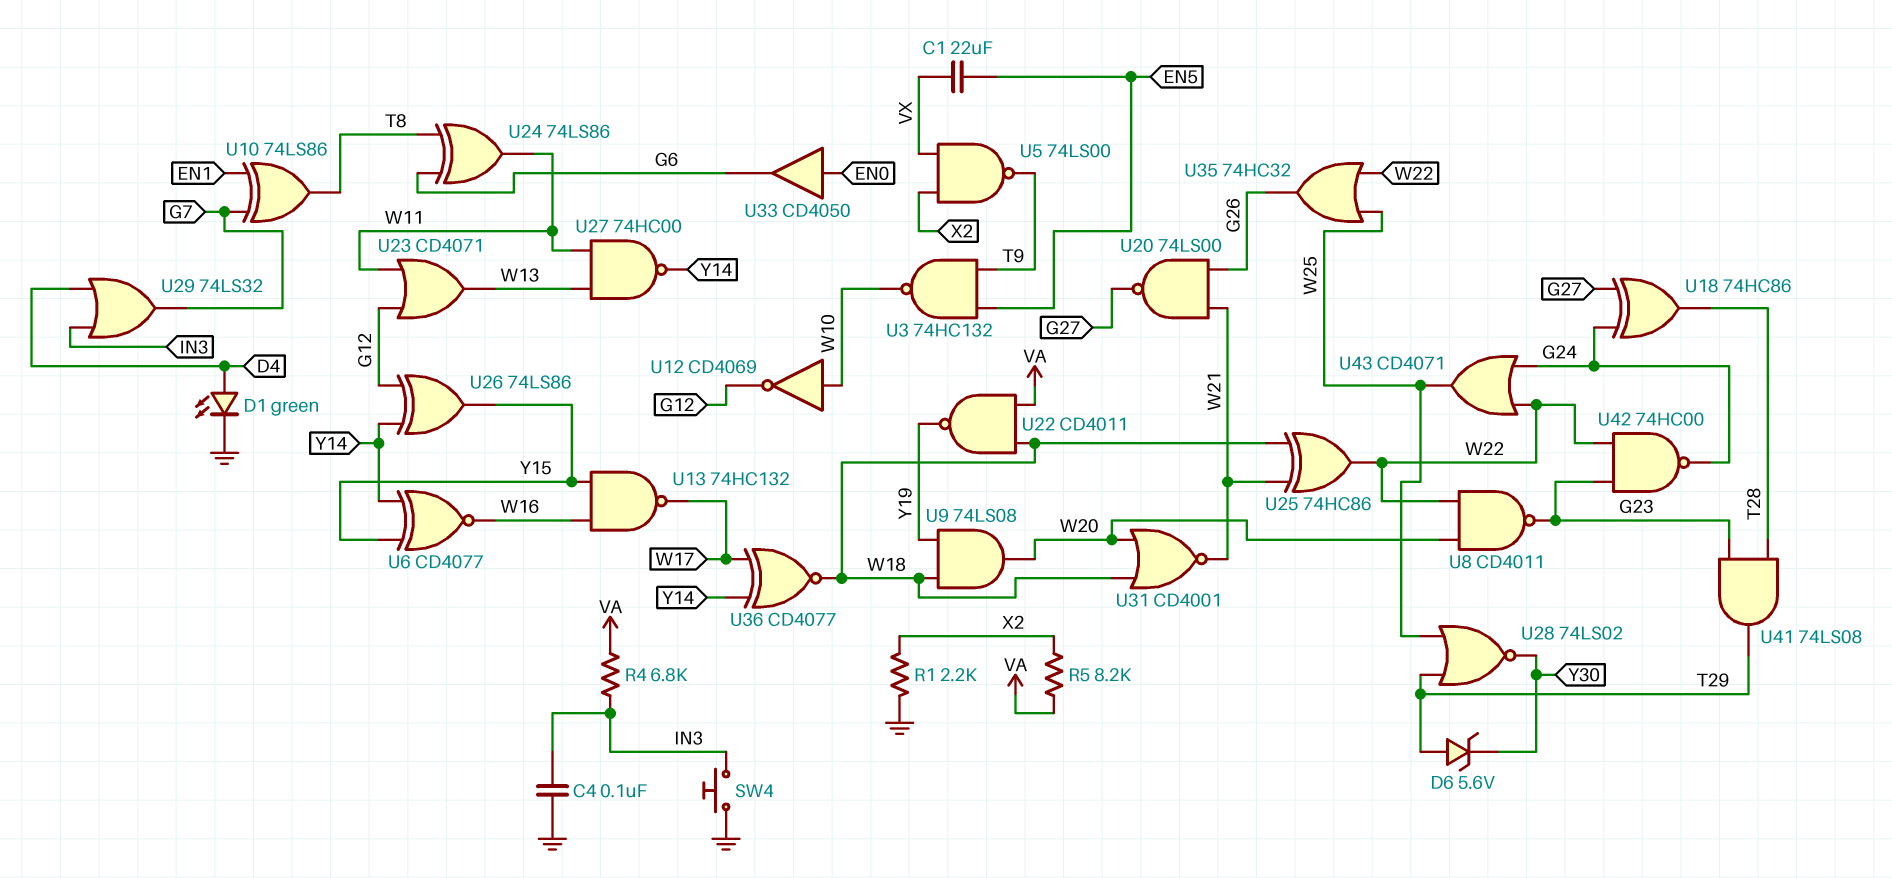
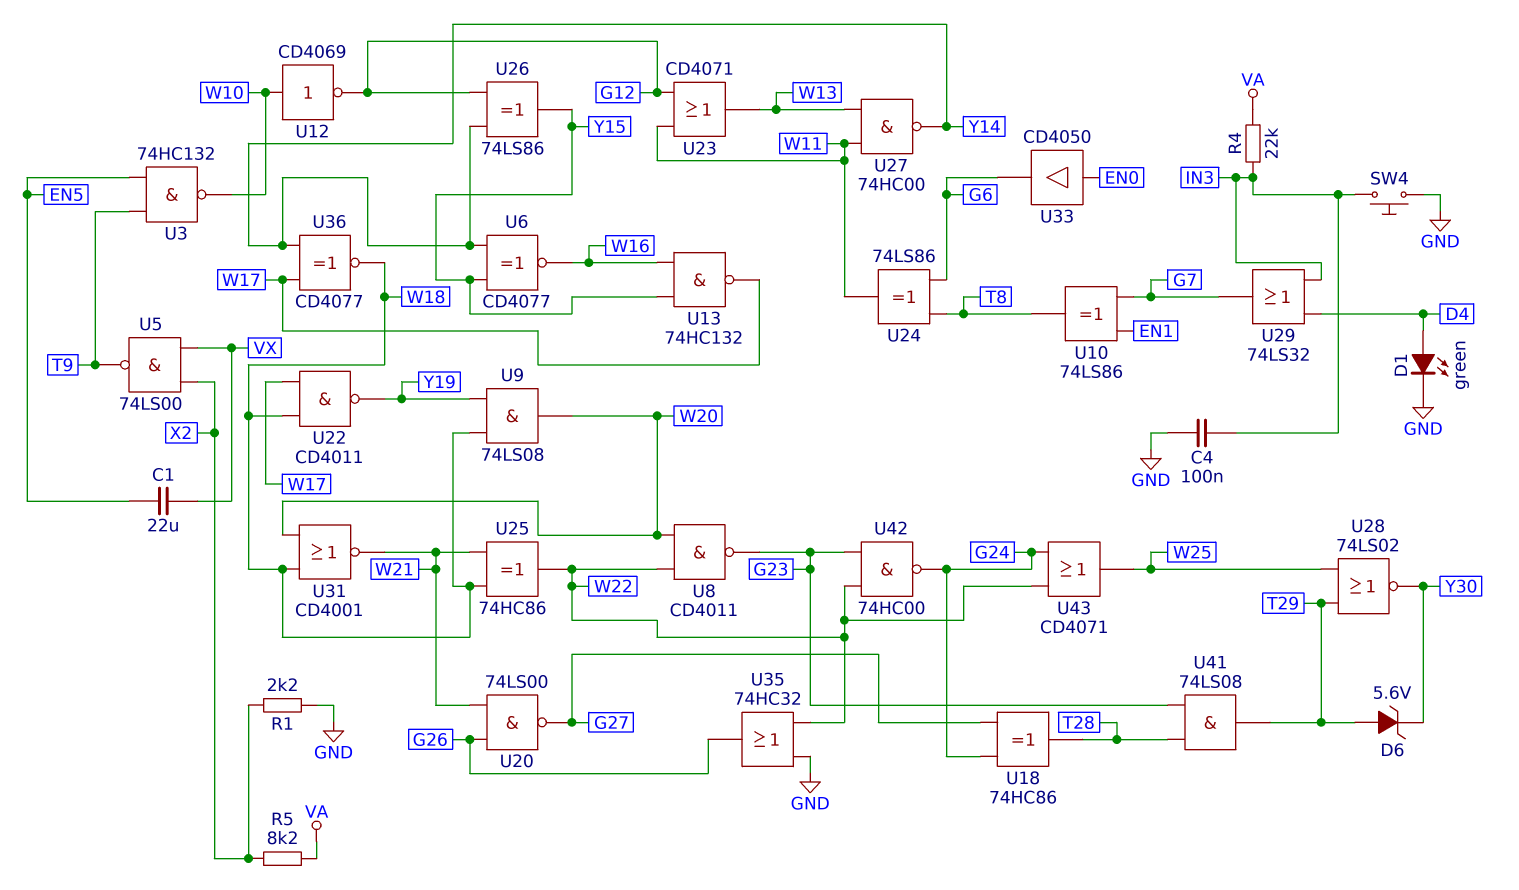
R4: 6.8k (IN3, VA) -> 22k (IN3, VA)
U22: NAND CD4011 (in VA, in W18, out Y19) -> NAND CD4011 (in W17, in W18, out Y19)
U35: OR 74HC32 (in W22, in W25, out G26) -> OR 74HC32 (in GND, in W22, out G26)

